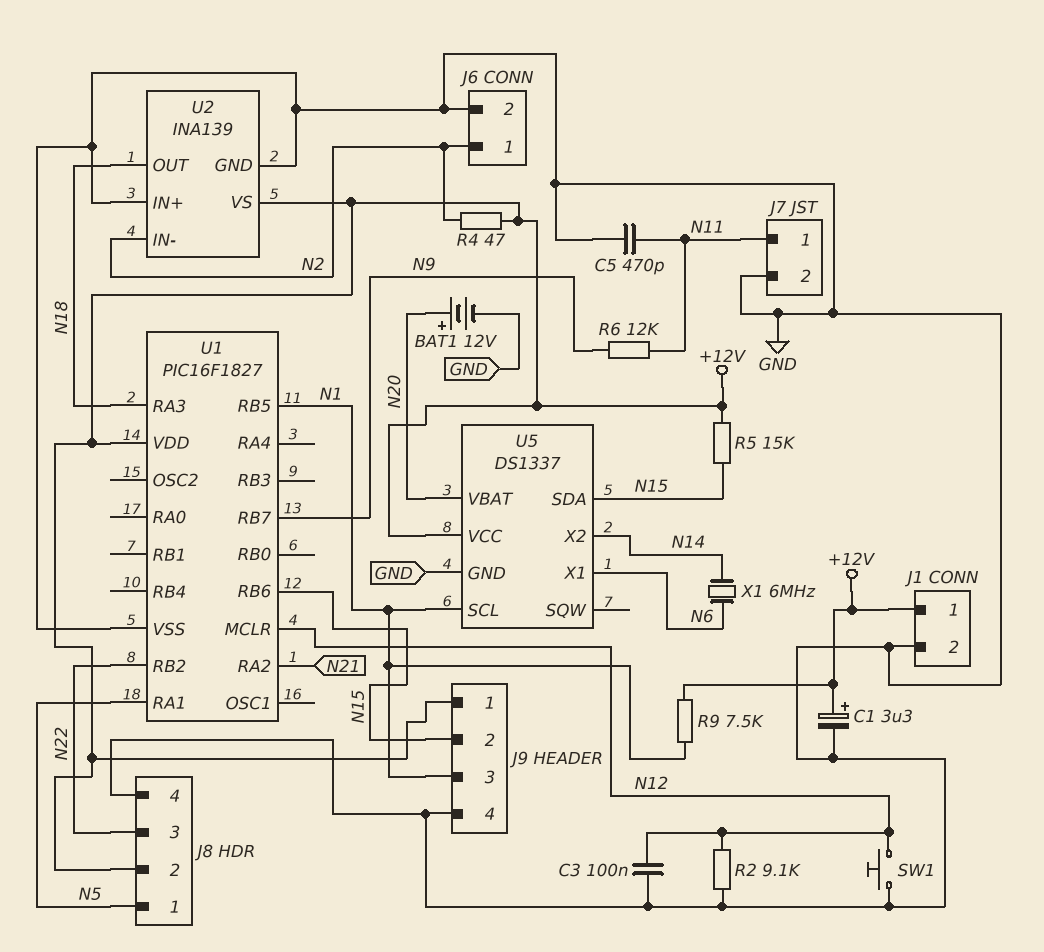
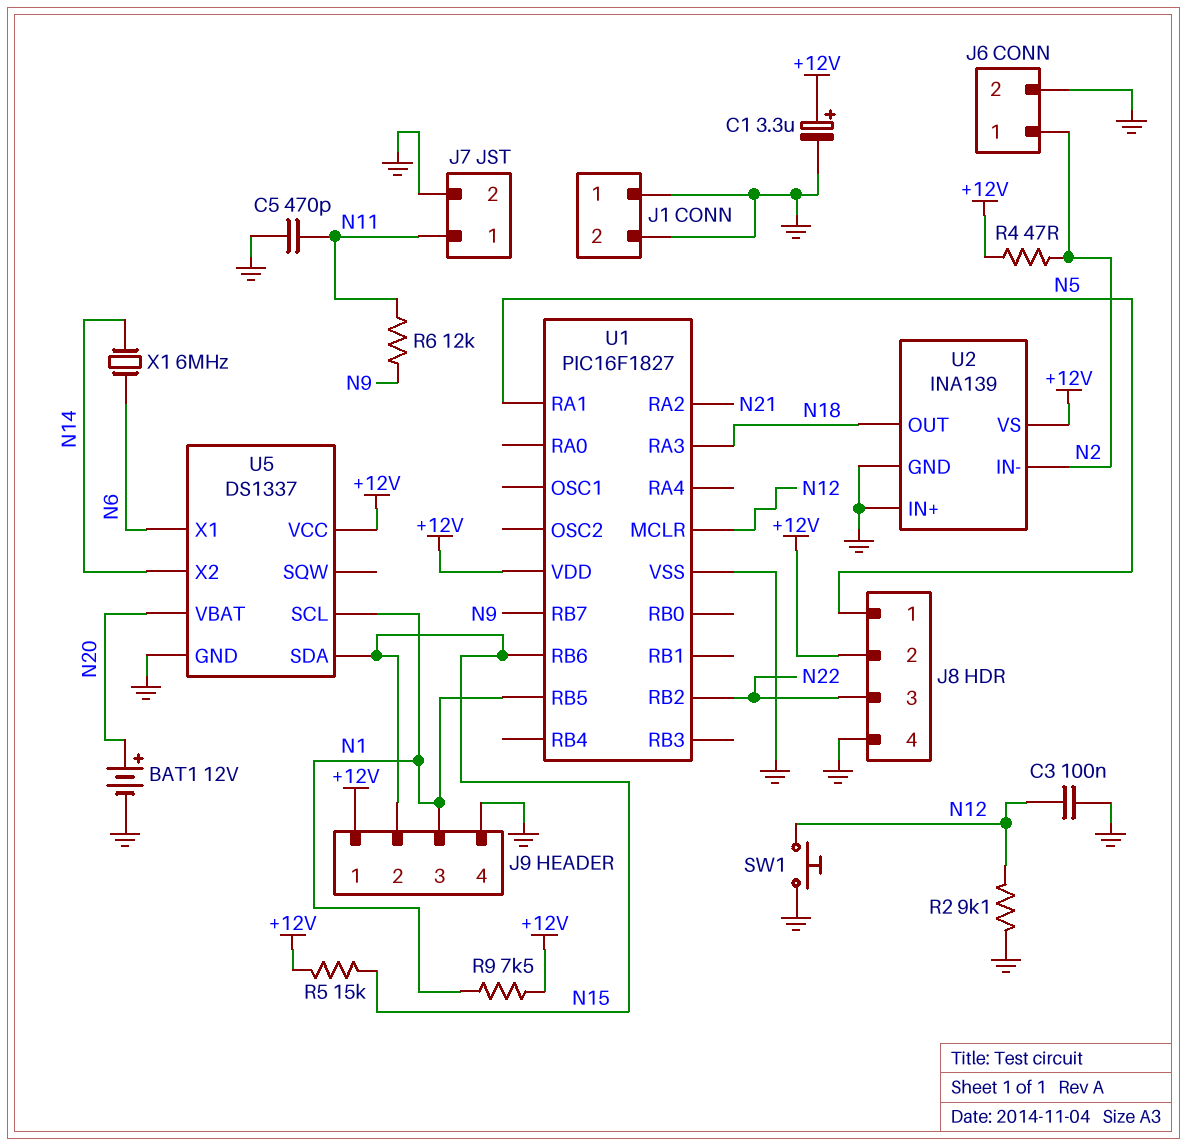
J1 pin 1: +12V -> GND

